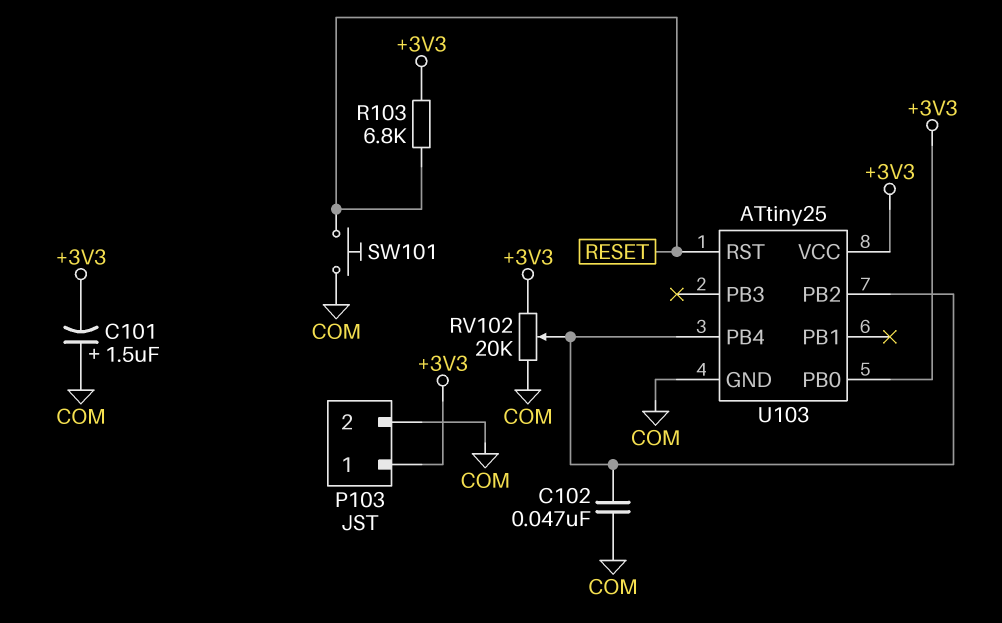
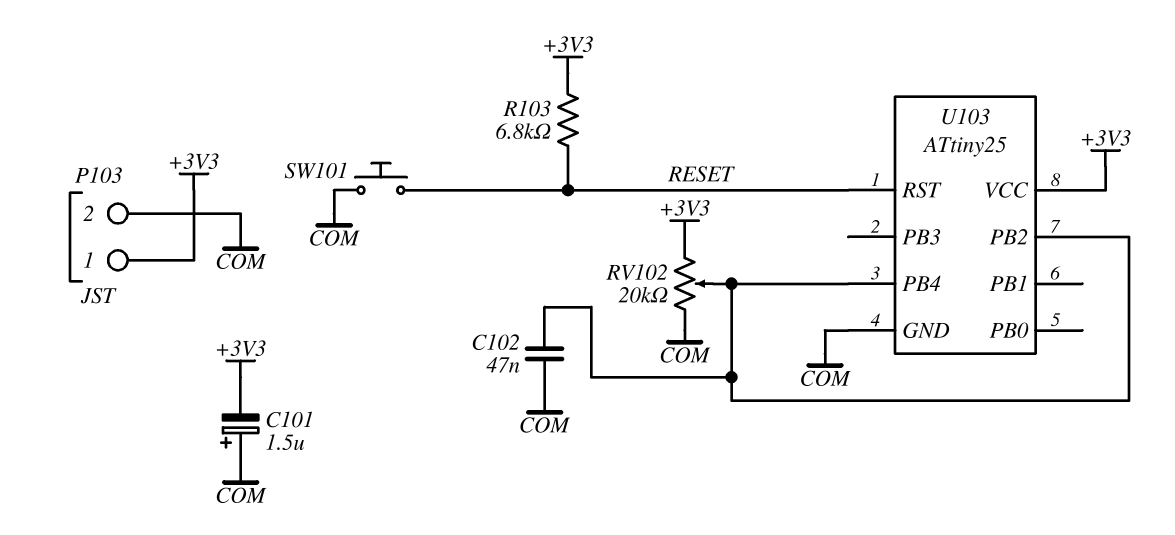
U103 pin PB0: +3V3 -> none

